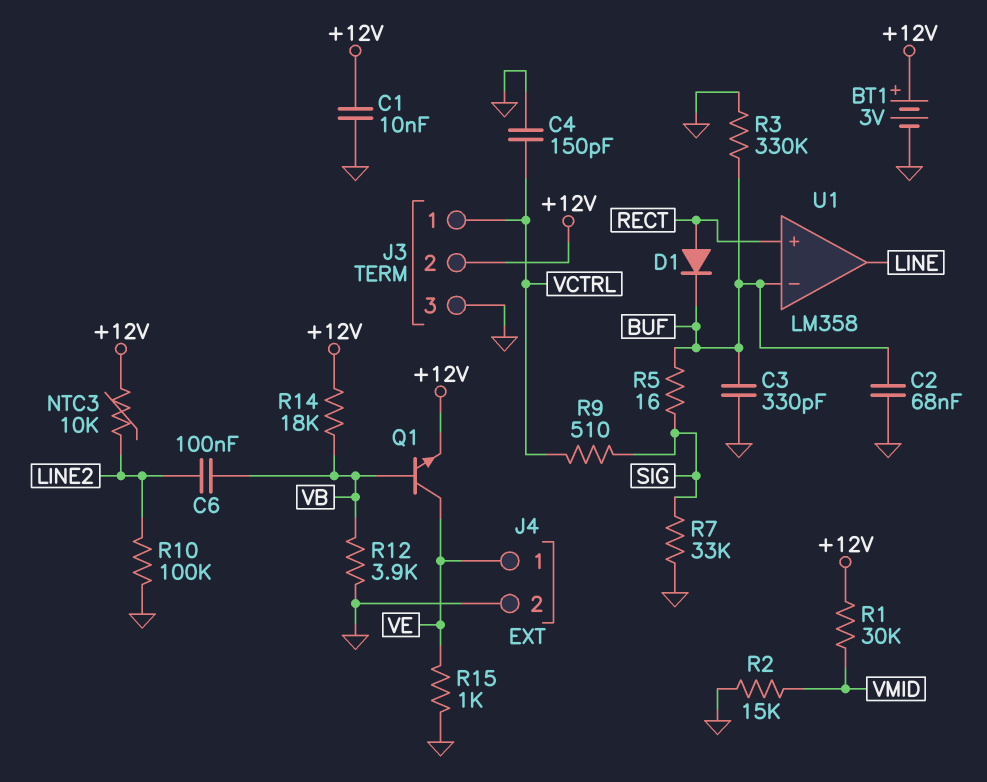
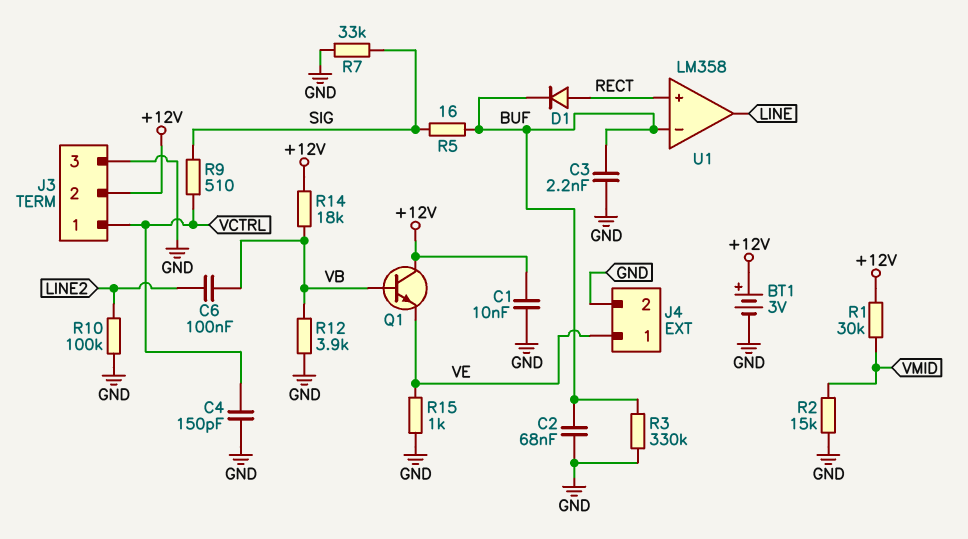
C3: 330pF (BUF, GND) -> 2.2nF (BUF, GND)
NTC3: 10k (+12V, LINE2) -> none
Q1: NPN (B VB, C VE, E +12V) -> NPN (B VB, C +12V, E VE)

